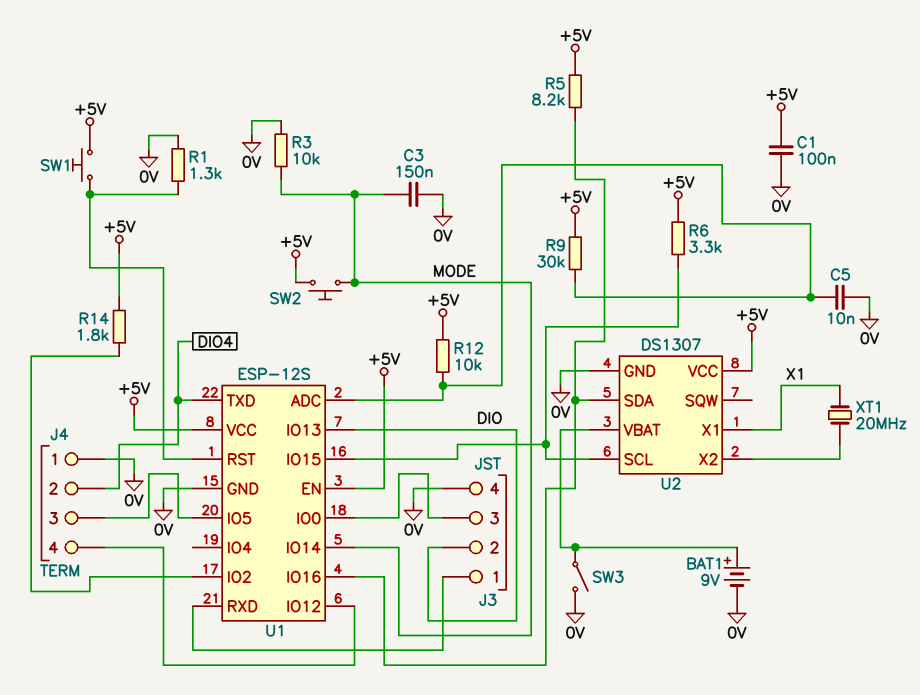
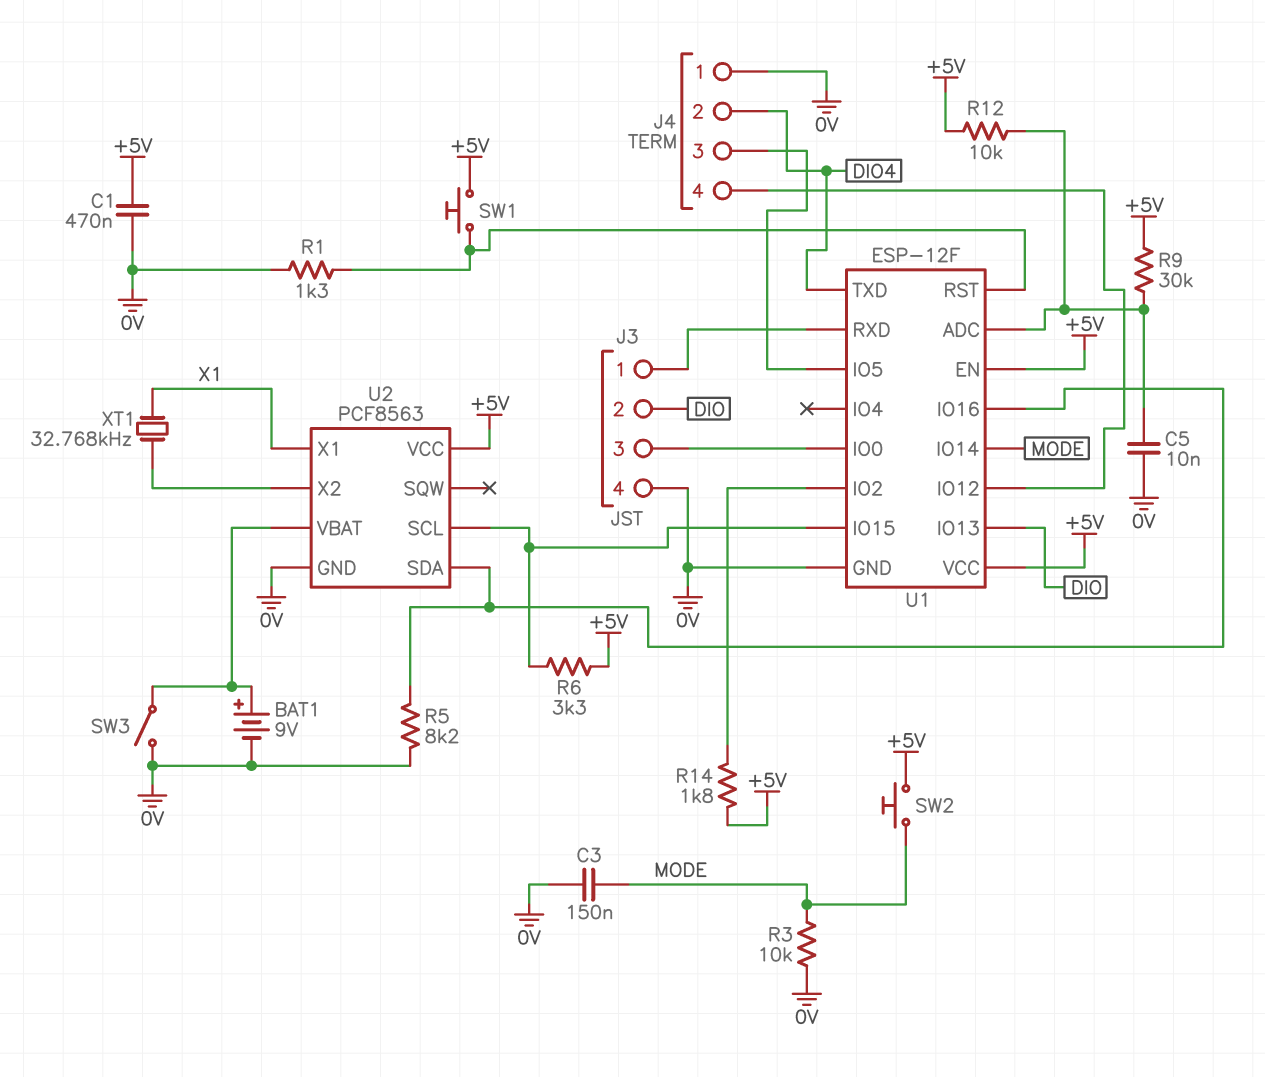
C1: 100nF (+5V, 0V) -> 470nF (+5V, 0V)
R5: 8.2k (+5V, U1/IO16) -> 8.2k (0V, U1/IO16)
U1: ESP-12S -> ESP-12F
U2: DS1307 -> PCF8563
XT1: 20MHz (U2/X2, X1) -> 32.768kHz (U2/X2, X1)

